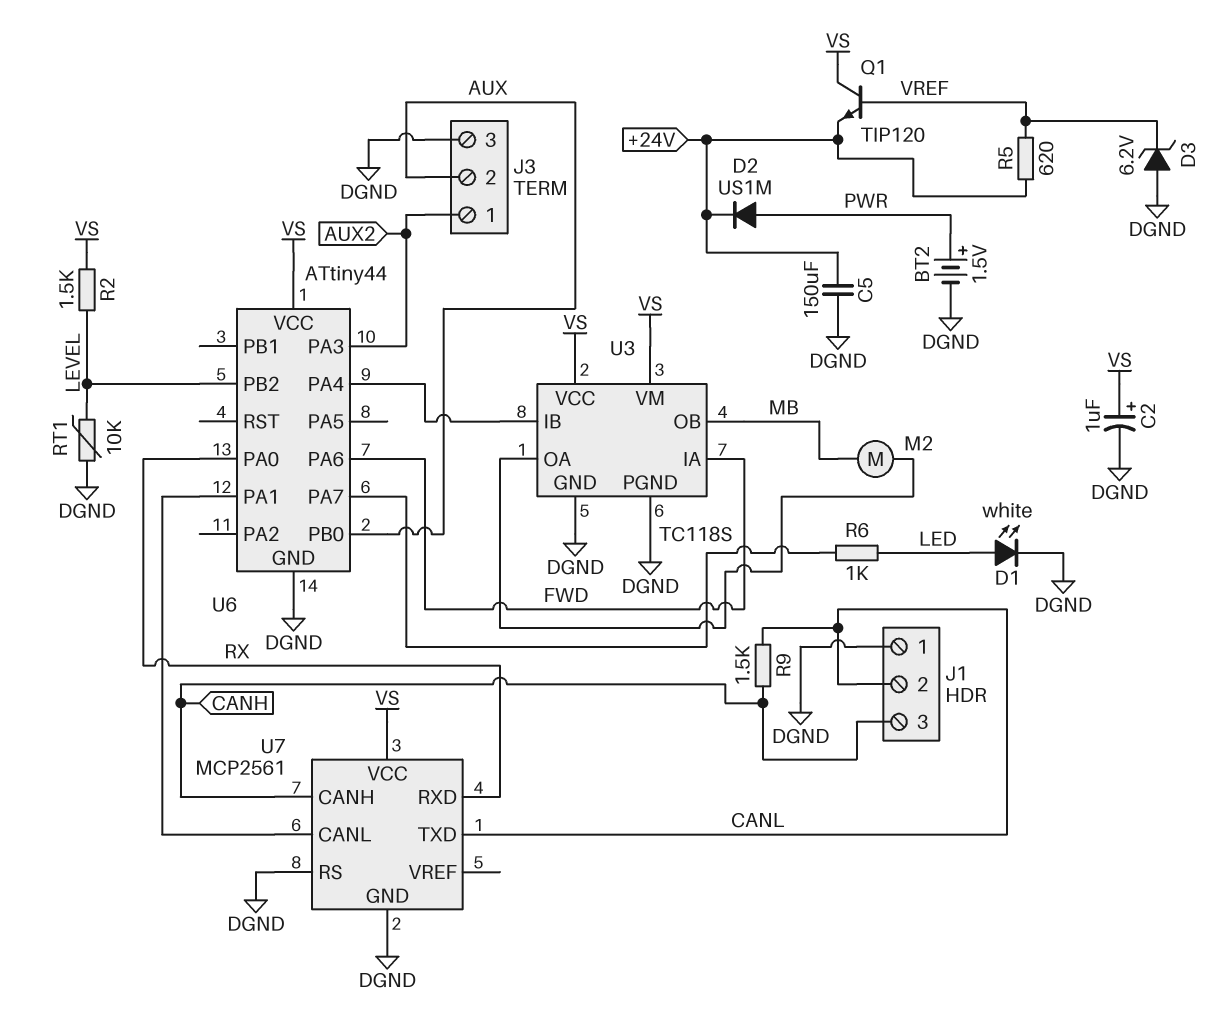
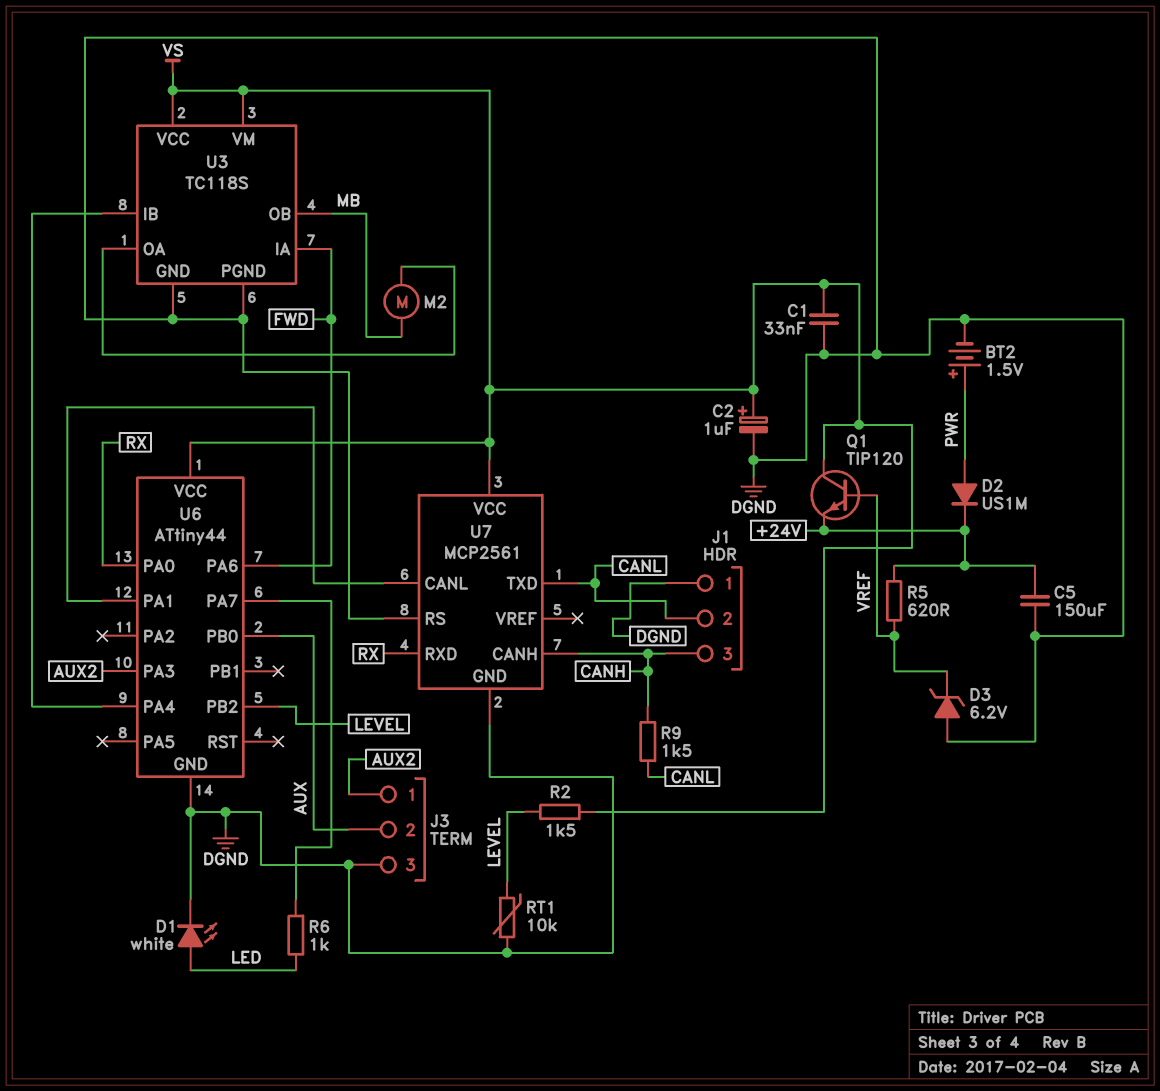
C1: none -> 33nF (DGND, VS)

